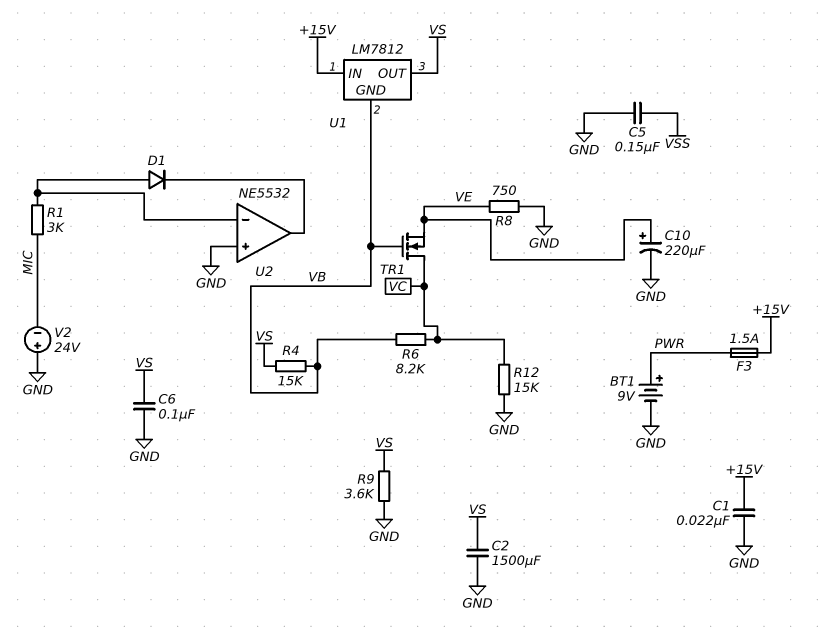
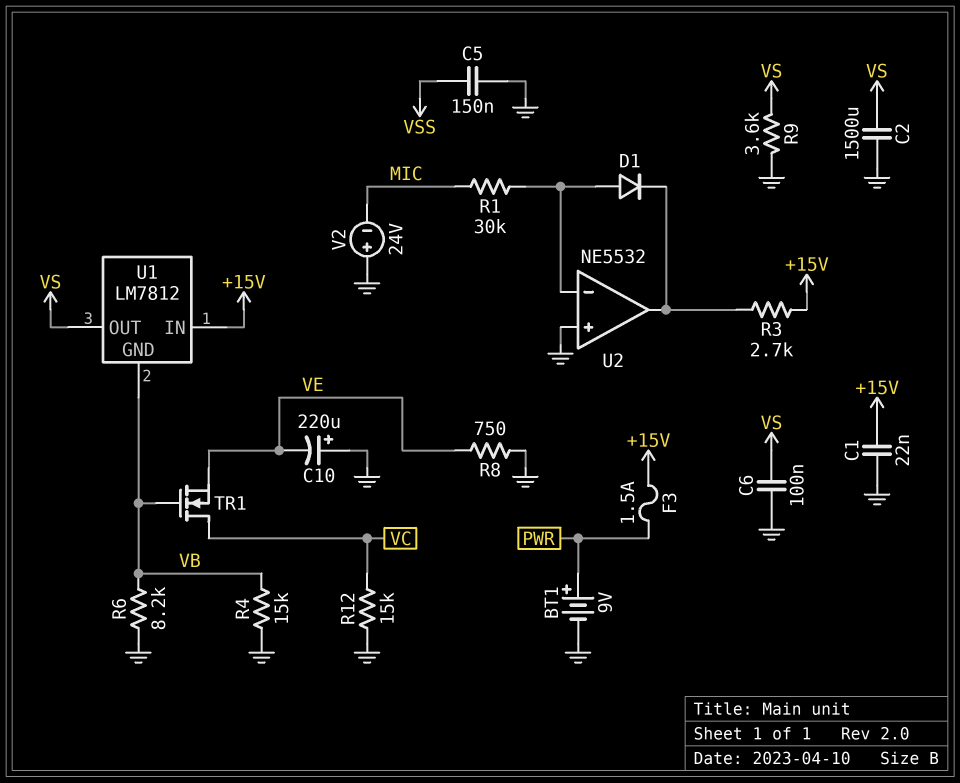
C10: 220uF (plus VE, minus GND) -> 220uF (plus GND, minus VE)
R1: 3k (MIC, U2/in-) -> 30k (MIC, U2/in-)
R3: none -> 2.7k (+15V, U2/out)
R4: 15k (VB, VS) -> 15k (GND, VB)
R6: 8.2k (VB, VC) -> 8.2k (GND, VB)

